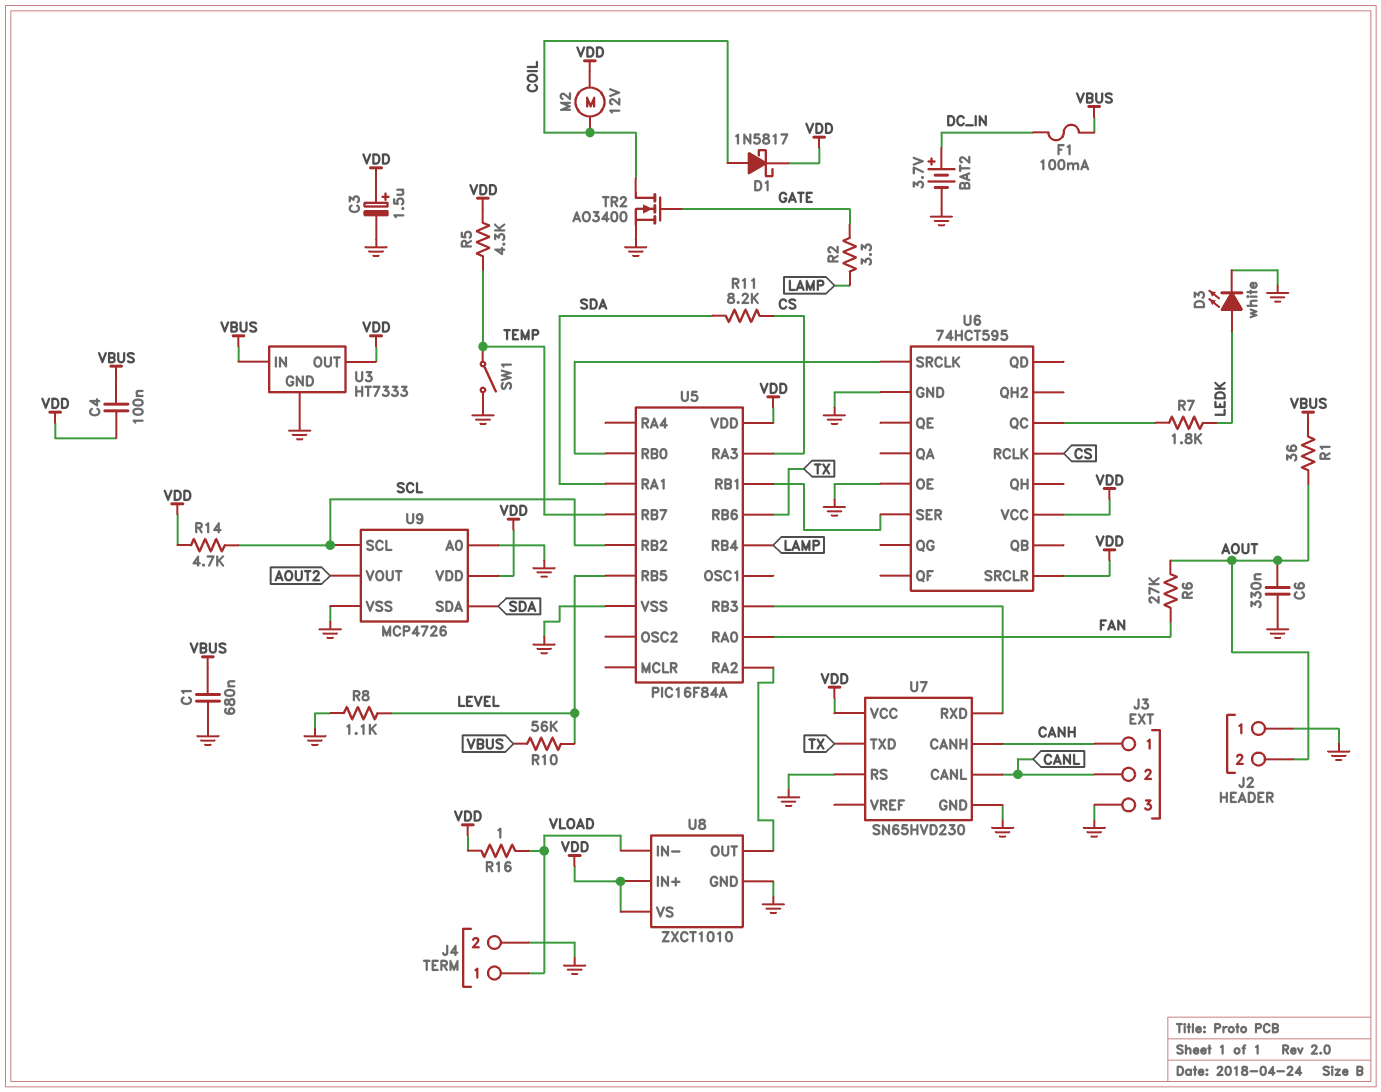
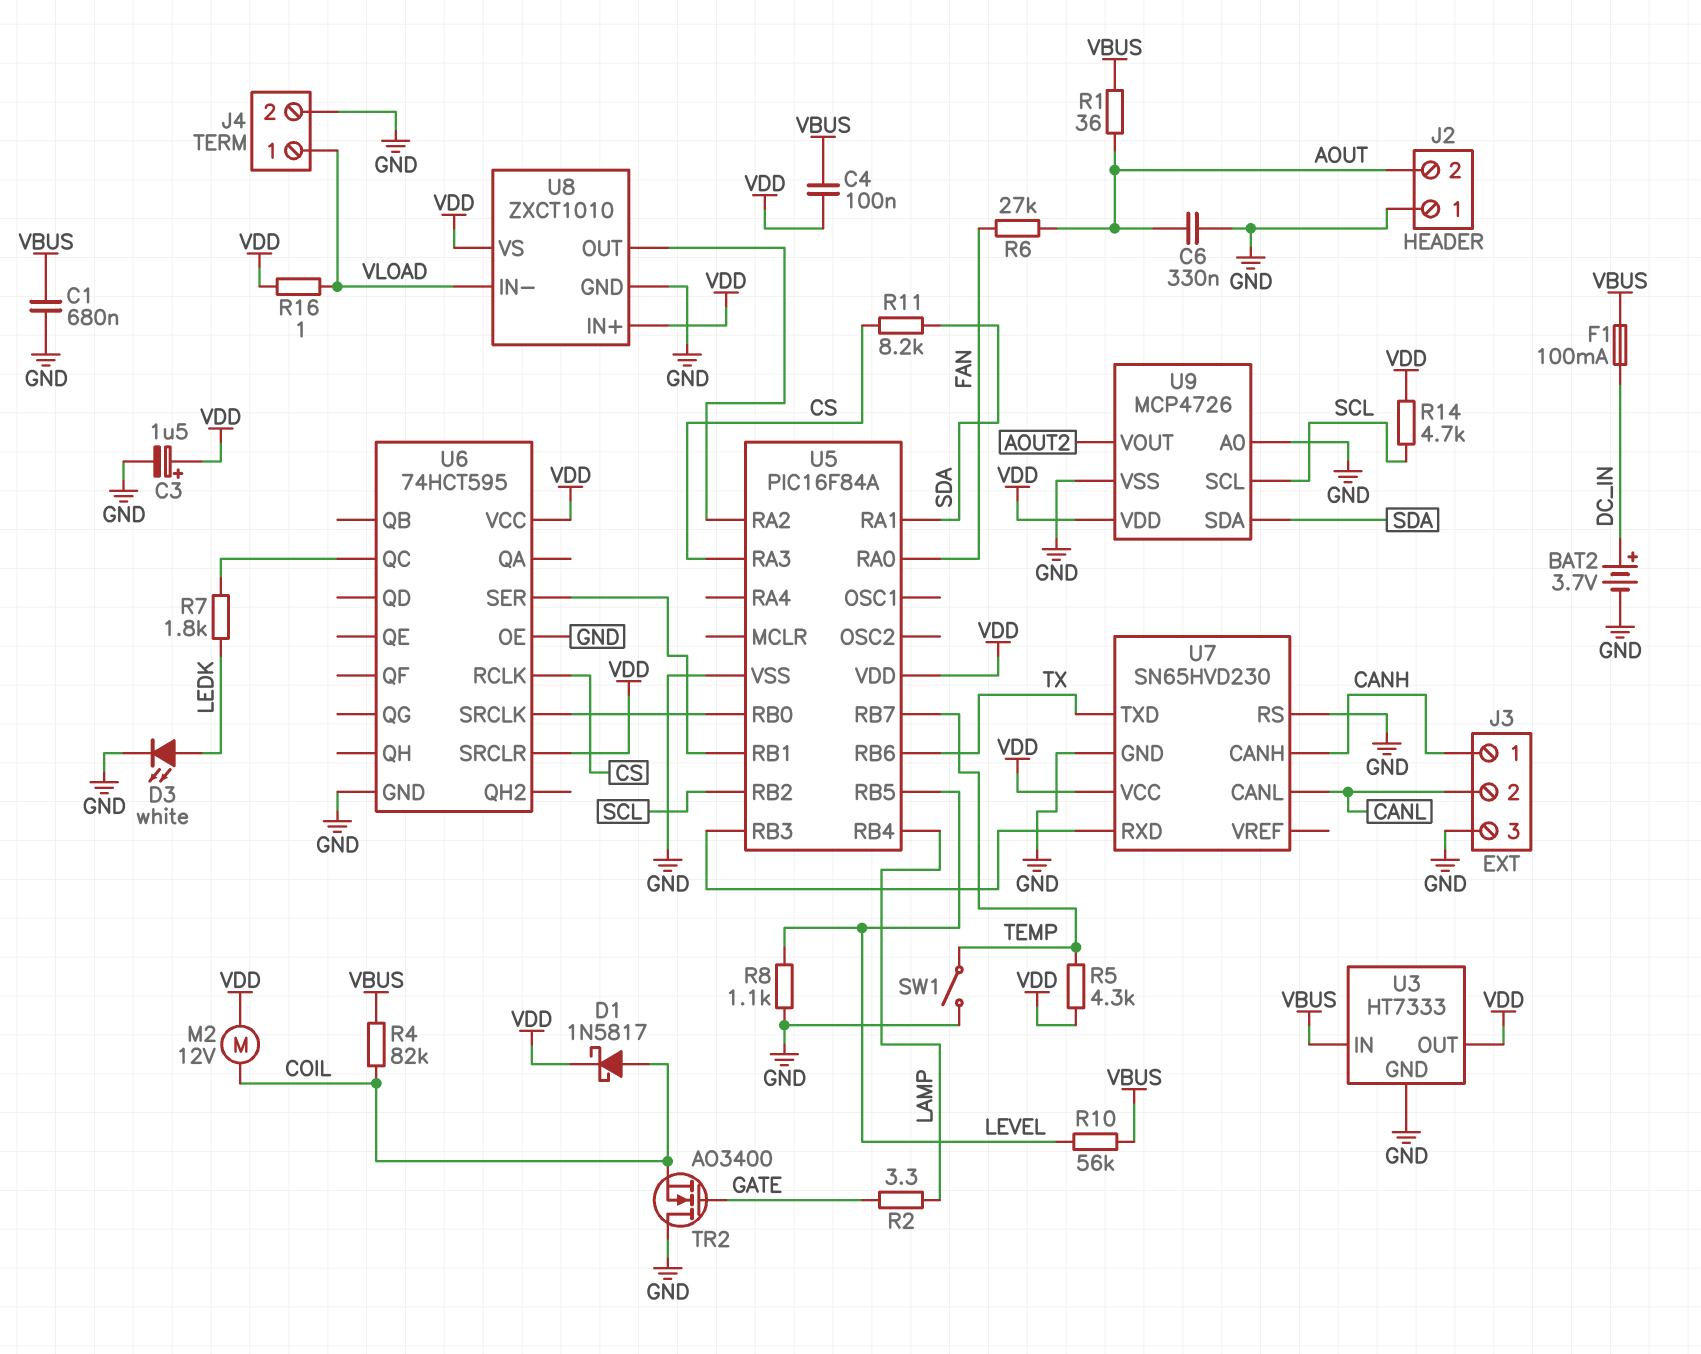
R4: none -> 82k (COIL, VBUS)
TR2: NMOS AO3400 (G GATE, D COIL, S GND) -> NMOS AO3400 (G GATE, D GND, S COIL)

